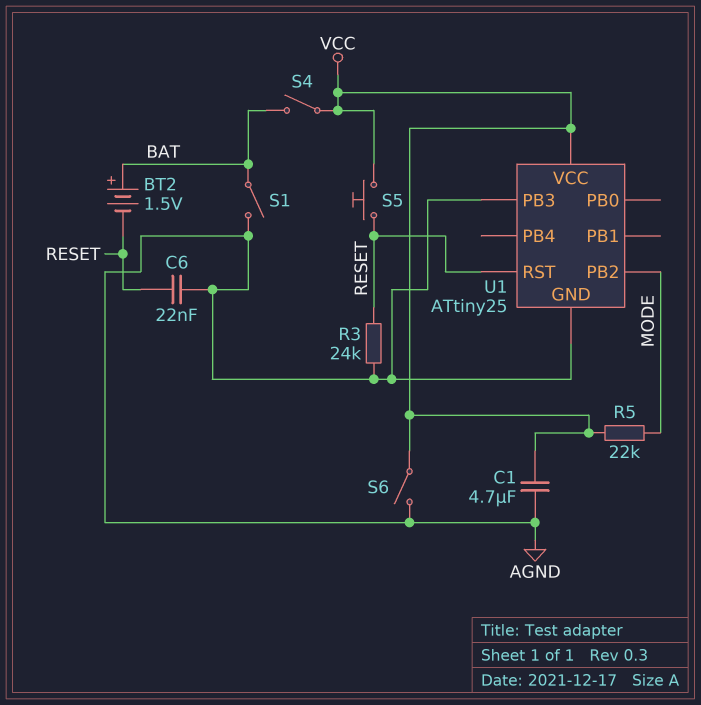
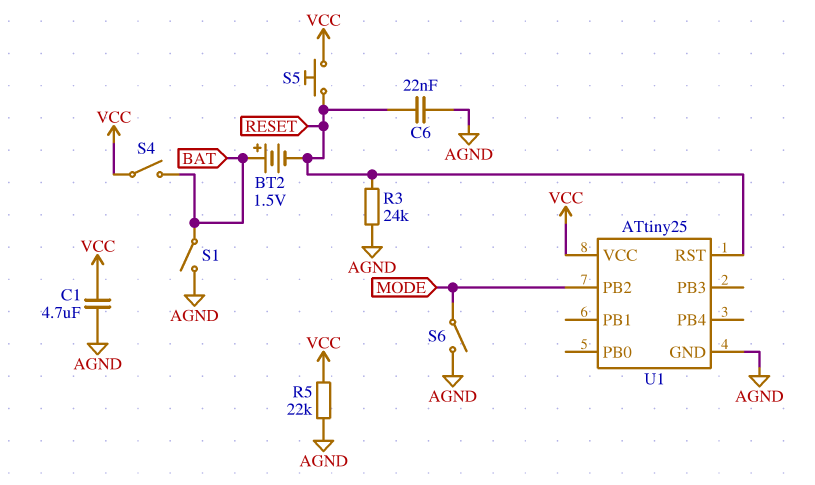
R5: 22k (MODE, VCC) -> 22k (AGND, VCC)
S6: switch (AGND, VCC) -> switch (AGND, MODE)
U1 pin PB3: AGND -> none

